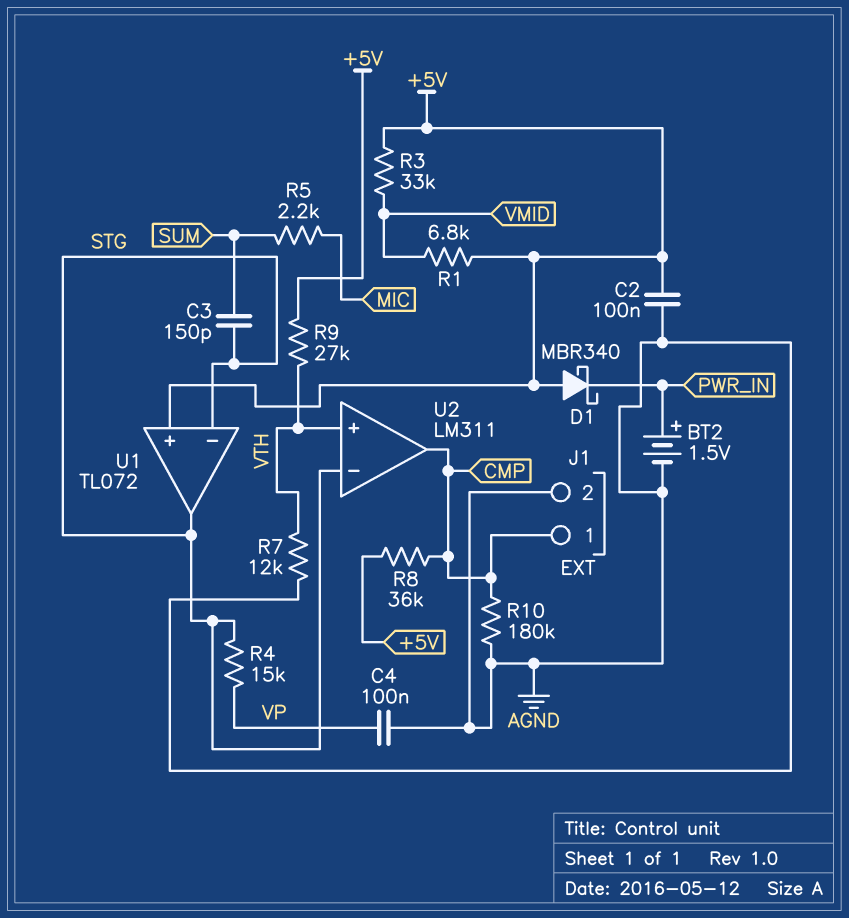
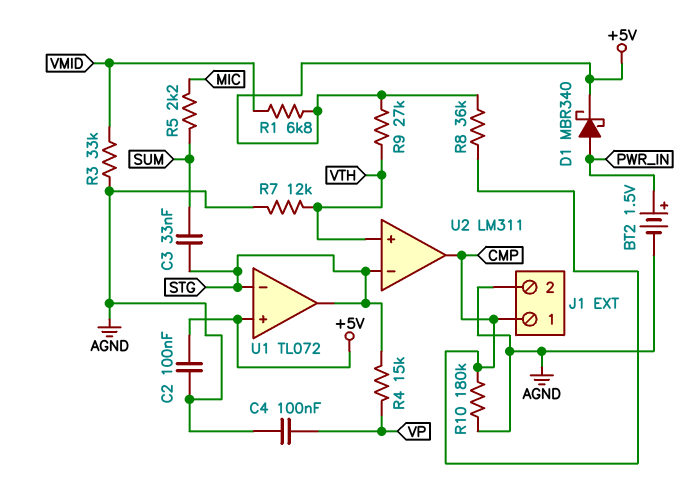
C3: 150pF (STG, SUM) -> 33nF (STG, SUM)
D1: schottky MBR340 (A +5V, K PWR_IN) -> schottky MBR340 (A PWR_IN, K +5V)
R3: 33k (+5V, VMID) -> 33k (AGND, VMID)

